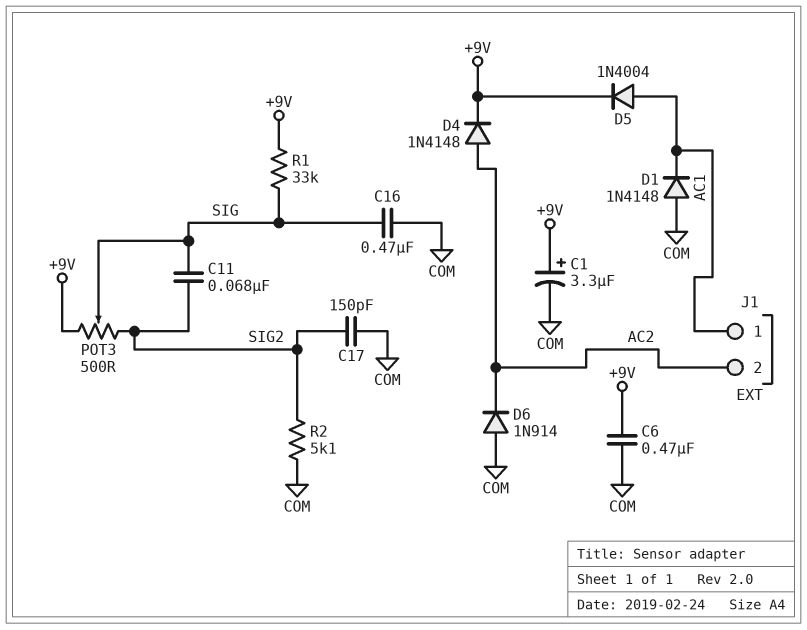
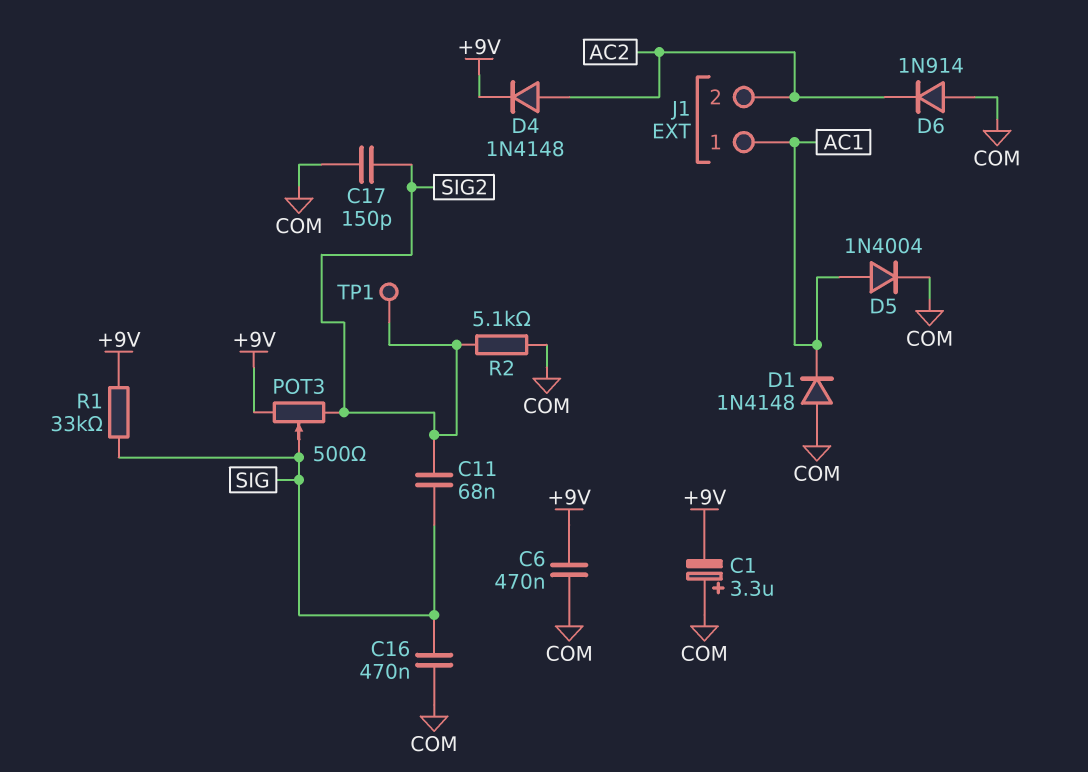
C1: 3.3uF (plus +9V, minus COM) -> 3.3uF (plus COM, minus +9V)
D5: diode 1N4004 (A AC1, K +9V) -> diode 1N4004 (A AC1, K COM)
TP1: none -> test point (SIG2)

